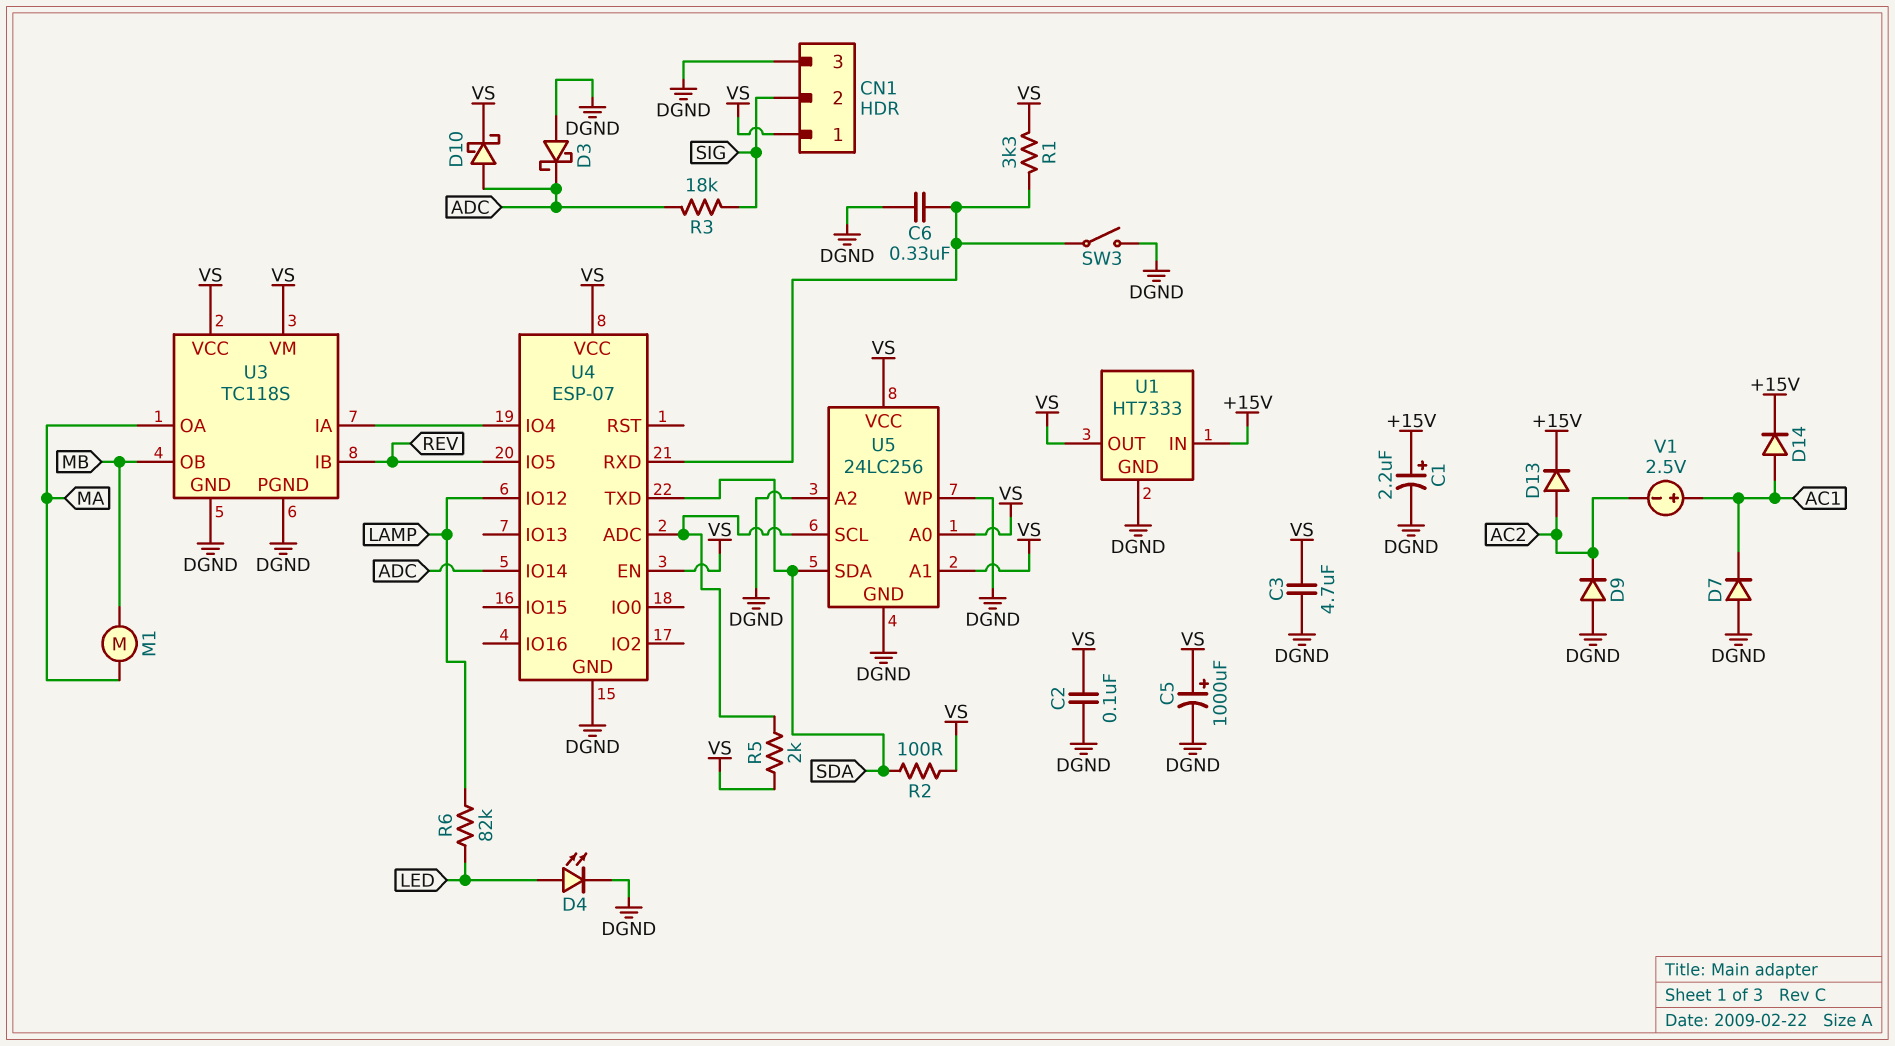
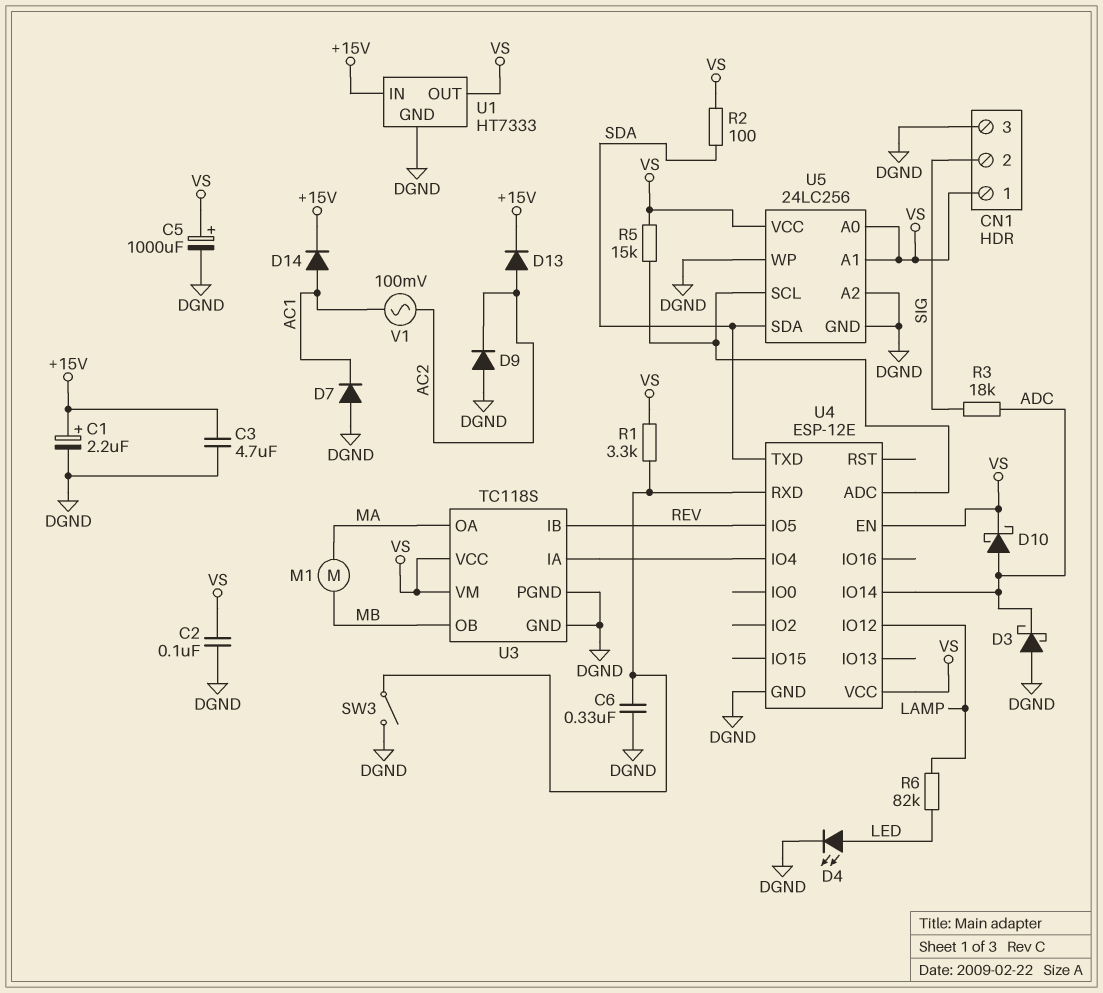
C3: 4.7uF (DGND, VS) -> 4.7uF (+15V, DGND)
R5: 2k (U4/ADC, VS) -> 15k (U4/ADC, VS)
U4: ESP-07 -> ESP-12E
V1: 2.5V (plus AC1, minus AC2) -> AC 100mV (AC1, AC2)

